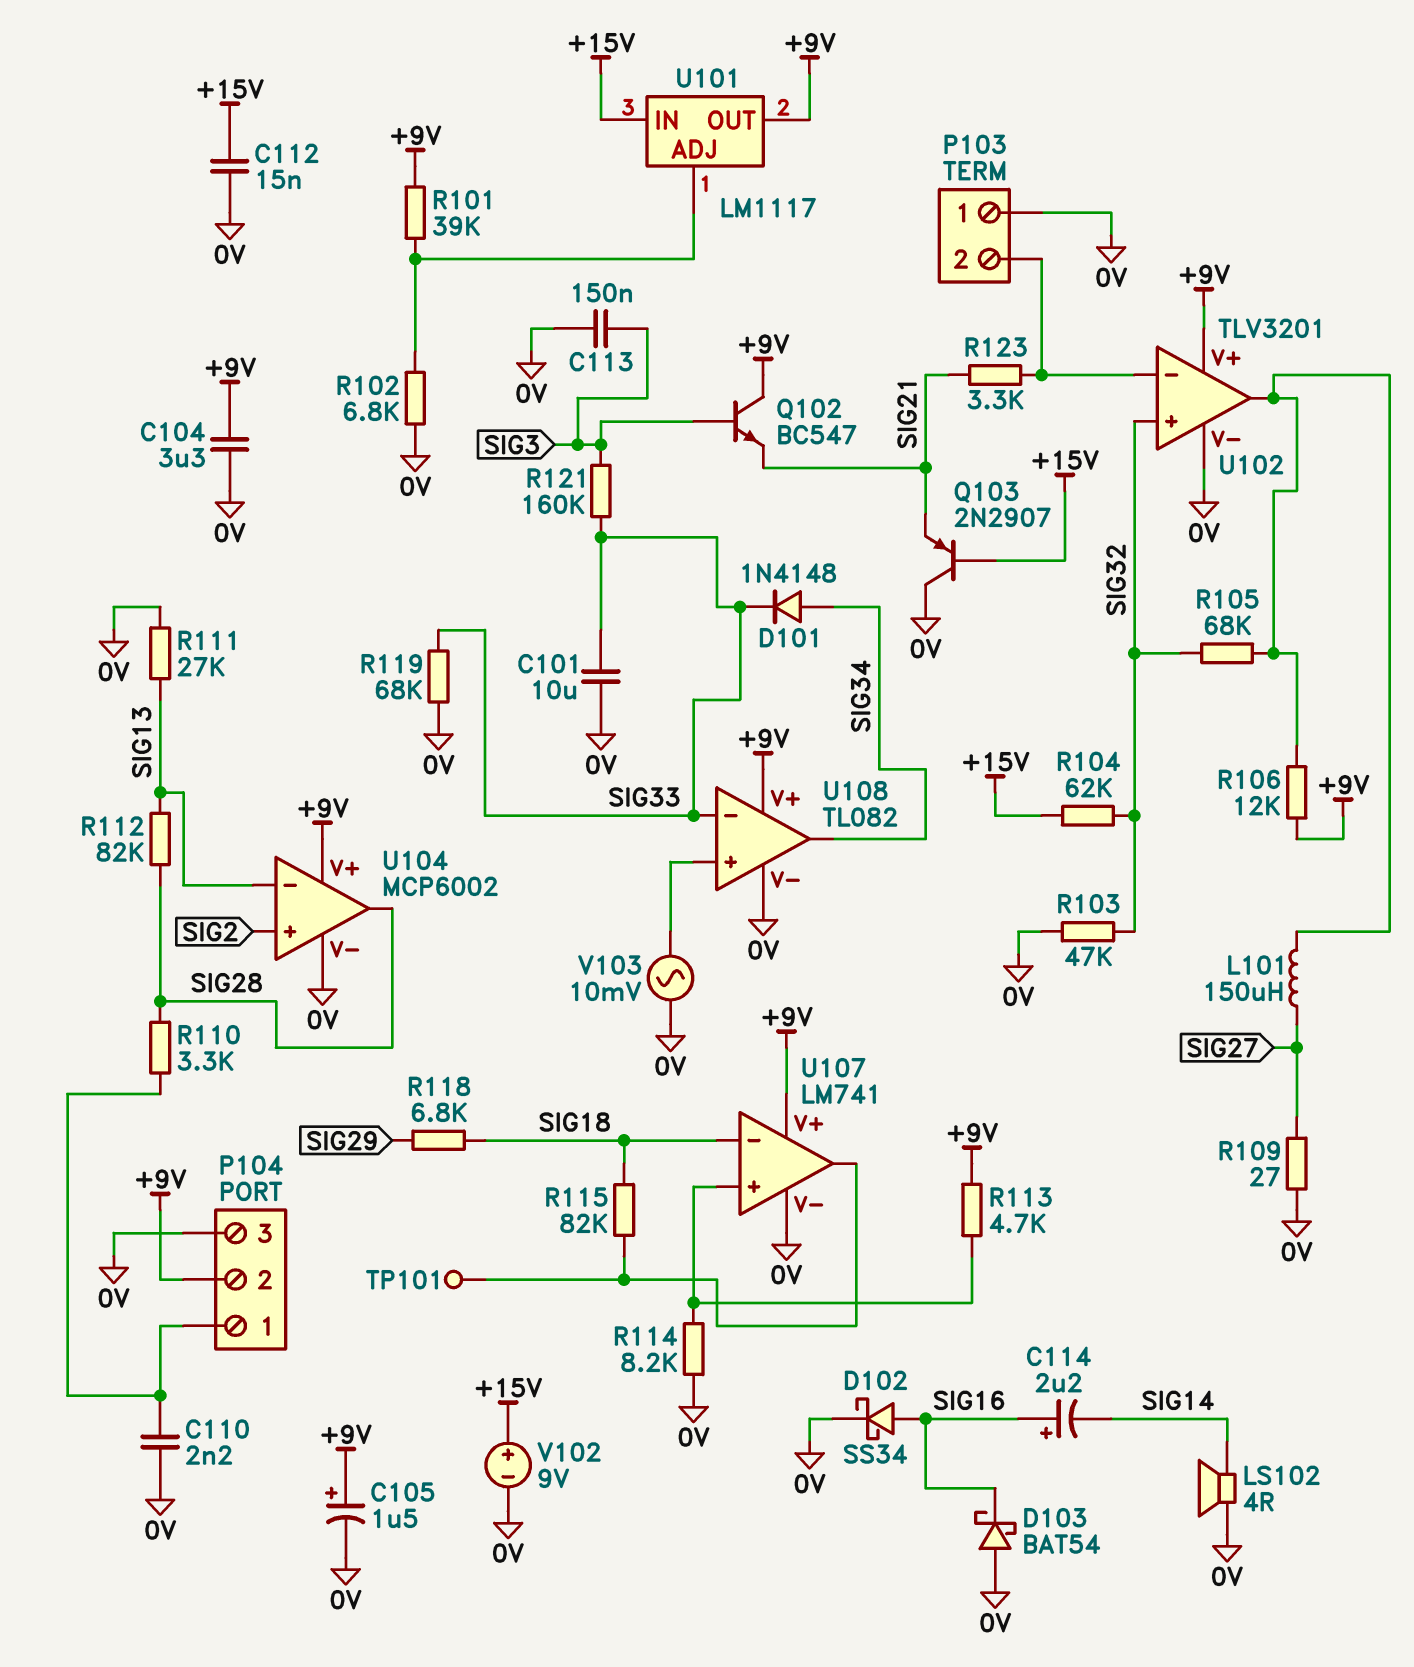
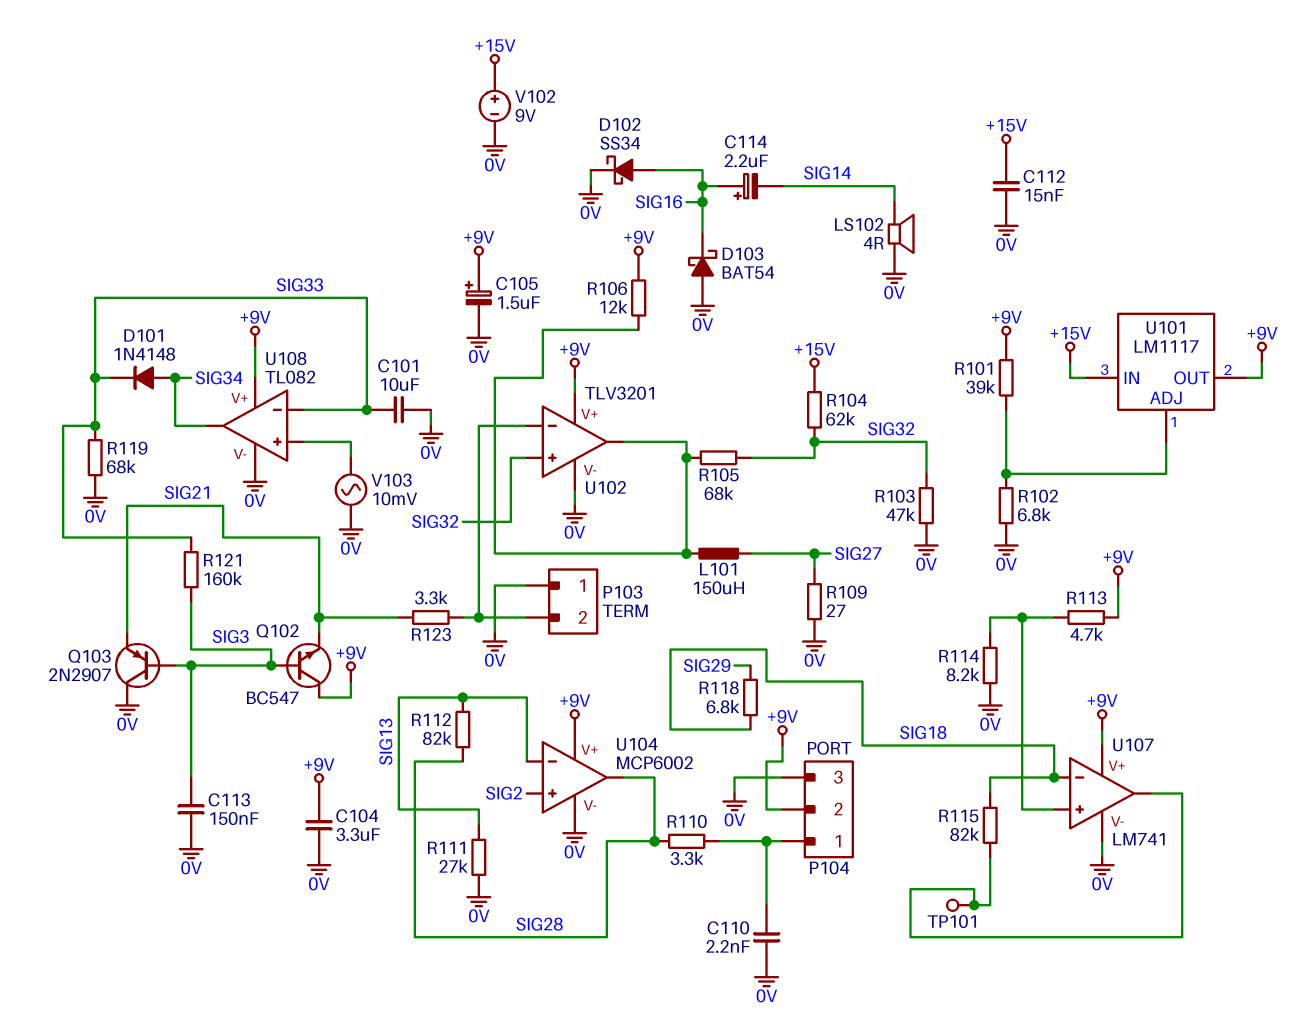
Q103: PNP 2N2907 (B +15V, C 0V, E SIG21) -> PNP 2N2907 (B SIG3, C 0V, E SIG21)

